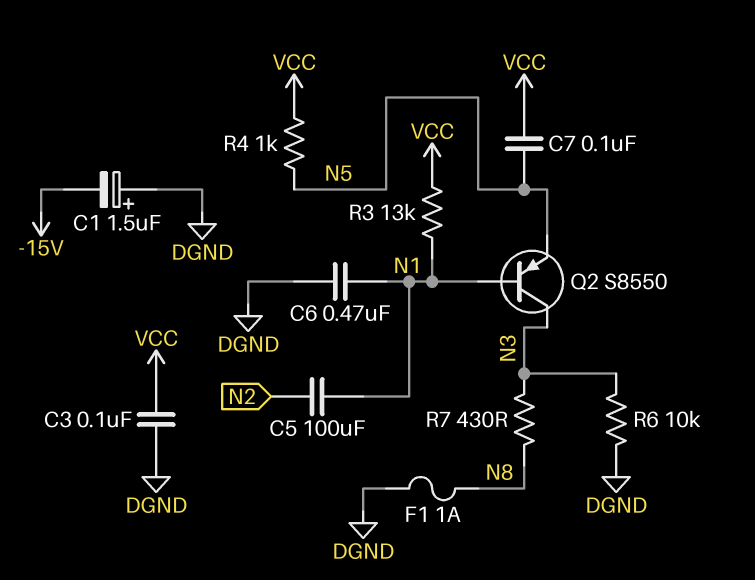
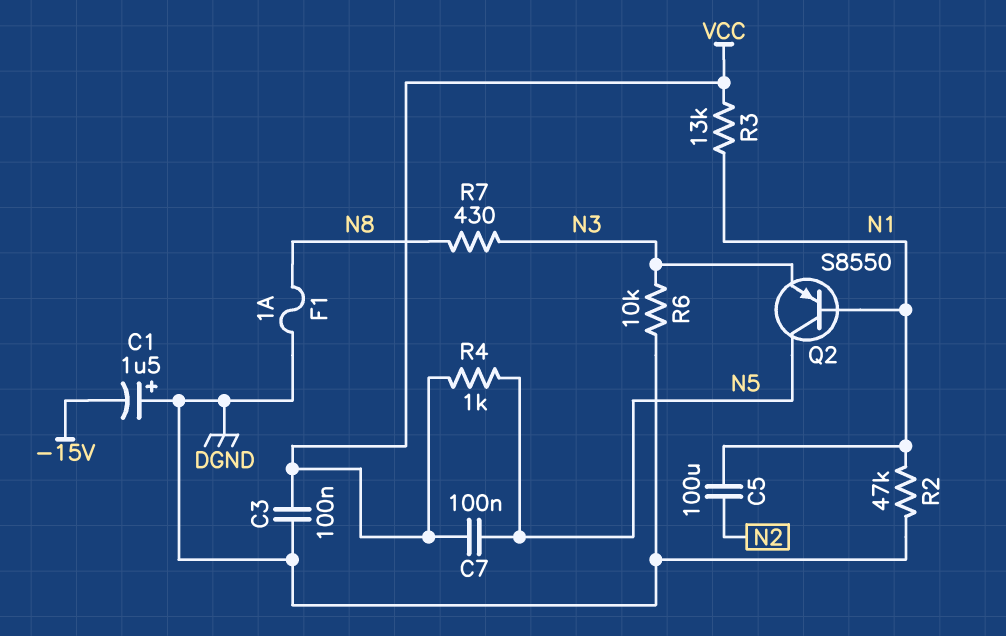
C6: 470nF (DGND, N1) -> none
Q2: PNP S8550 (B N1, C N3, E N5) -> PNP S8550 (B N1, C N5, E N3)
R2: none -> 47k (DGND, N1)

